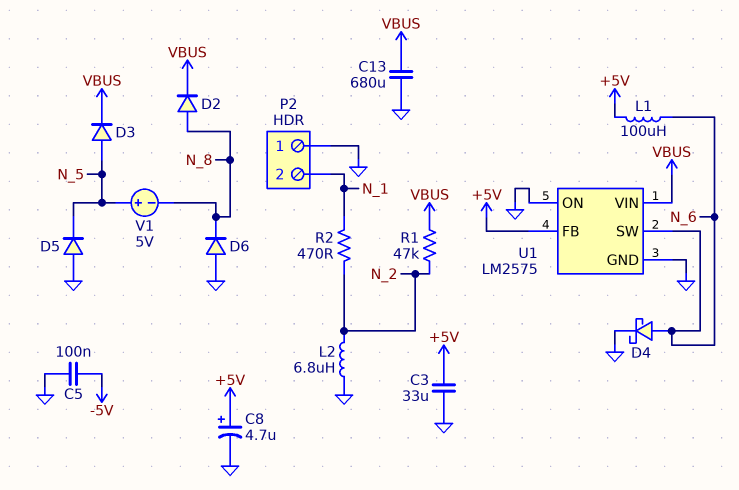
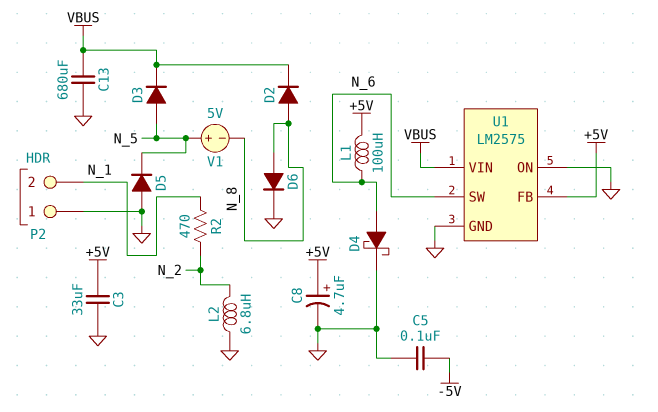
D6: diode (A GND, K N_8) -> diode (A N_8, K GND)
R1: 47k (N_2, VBUS) -> none

